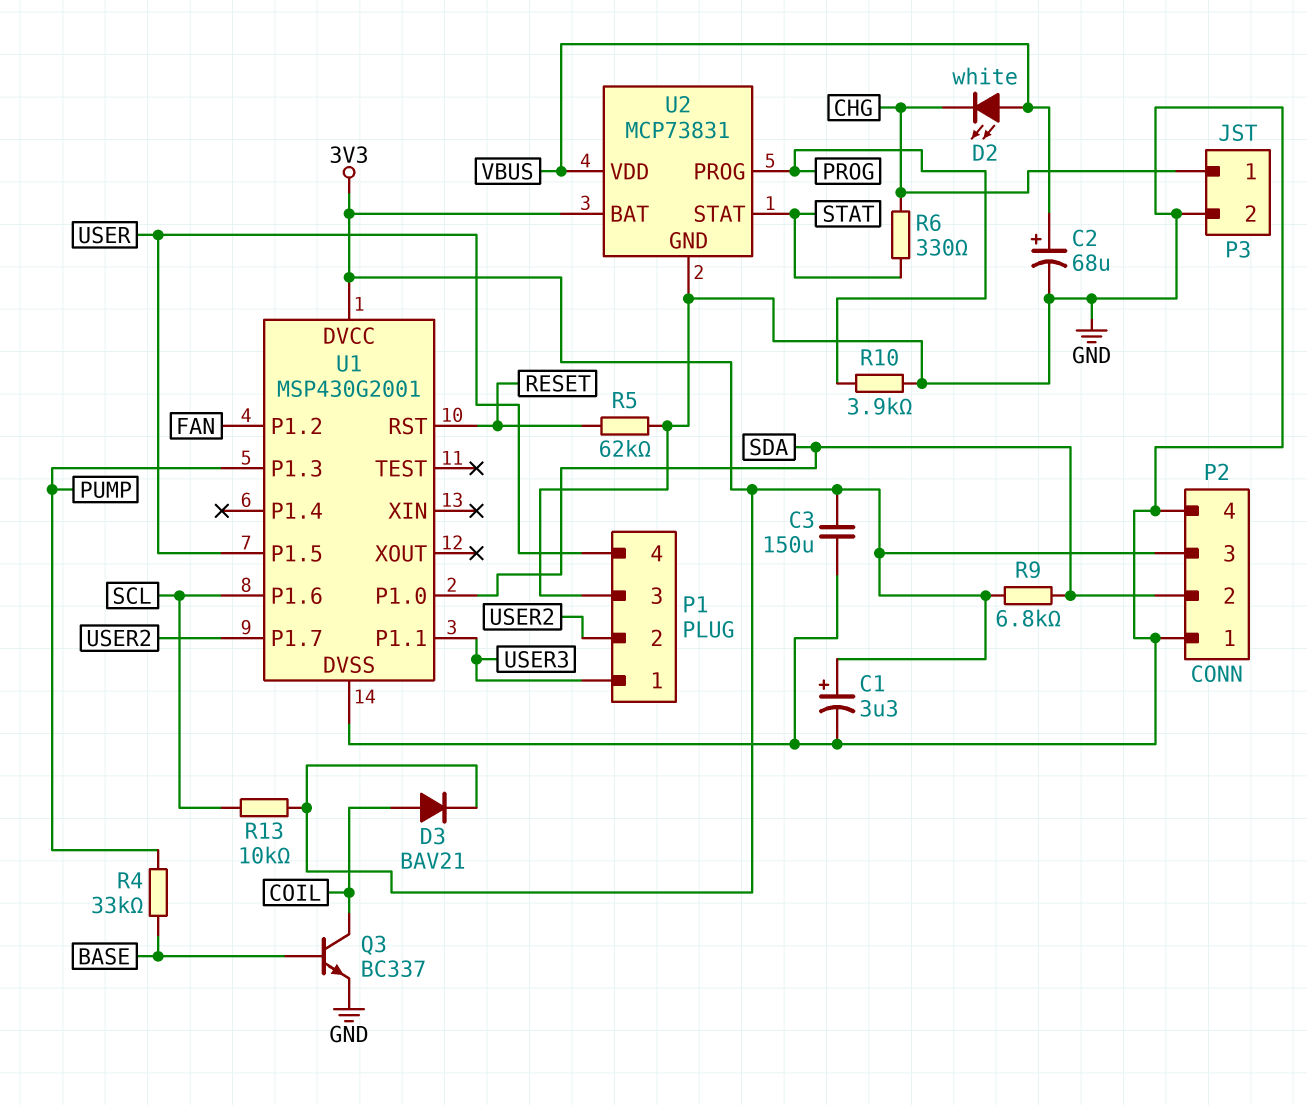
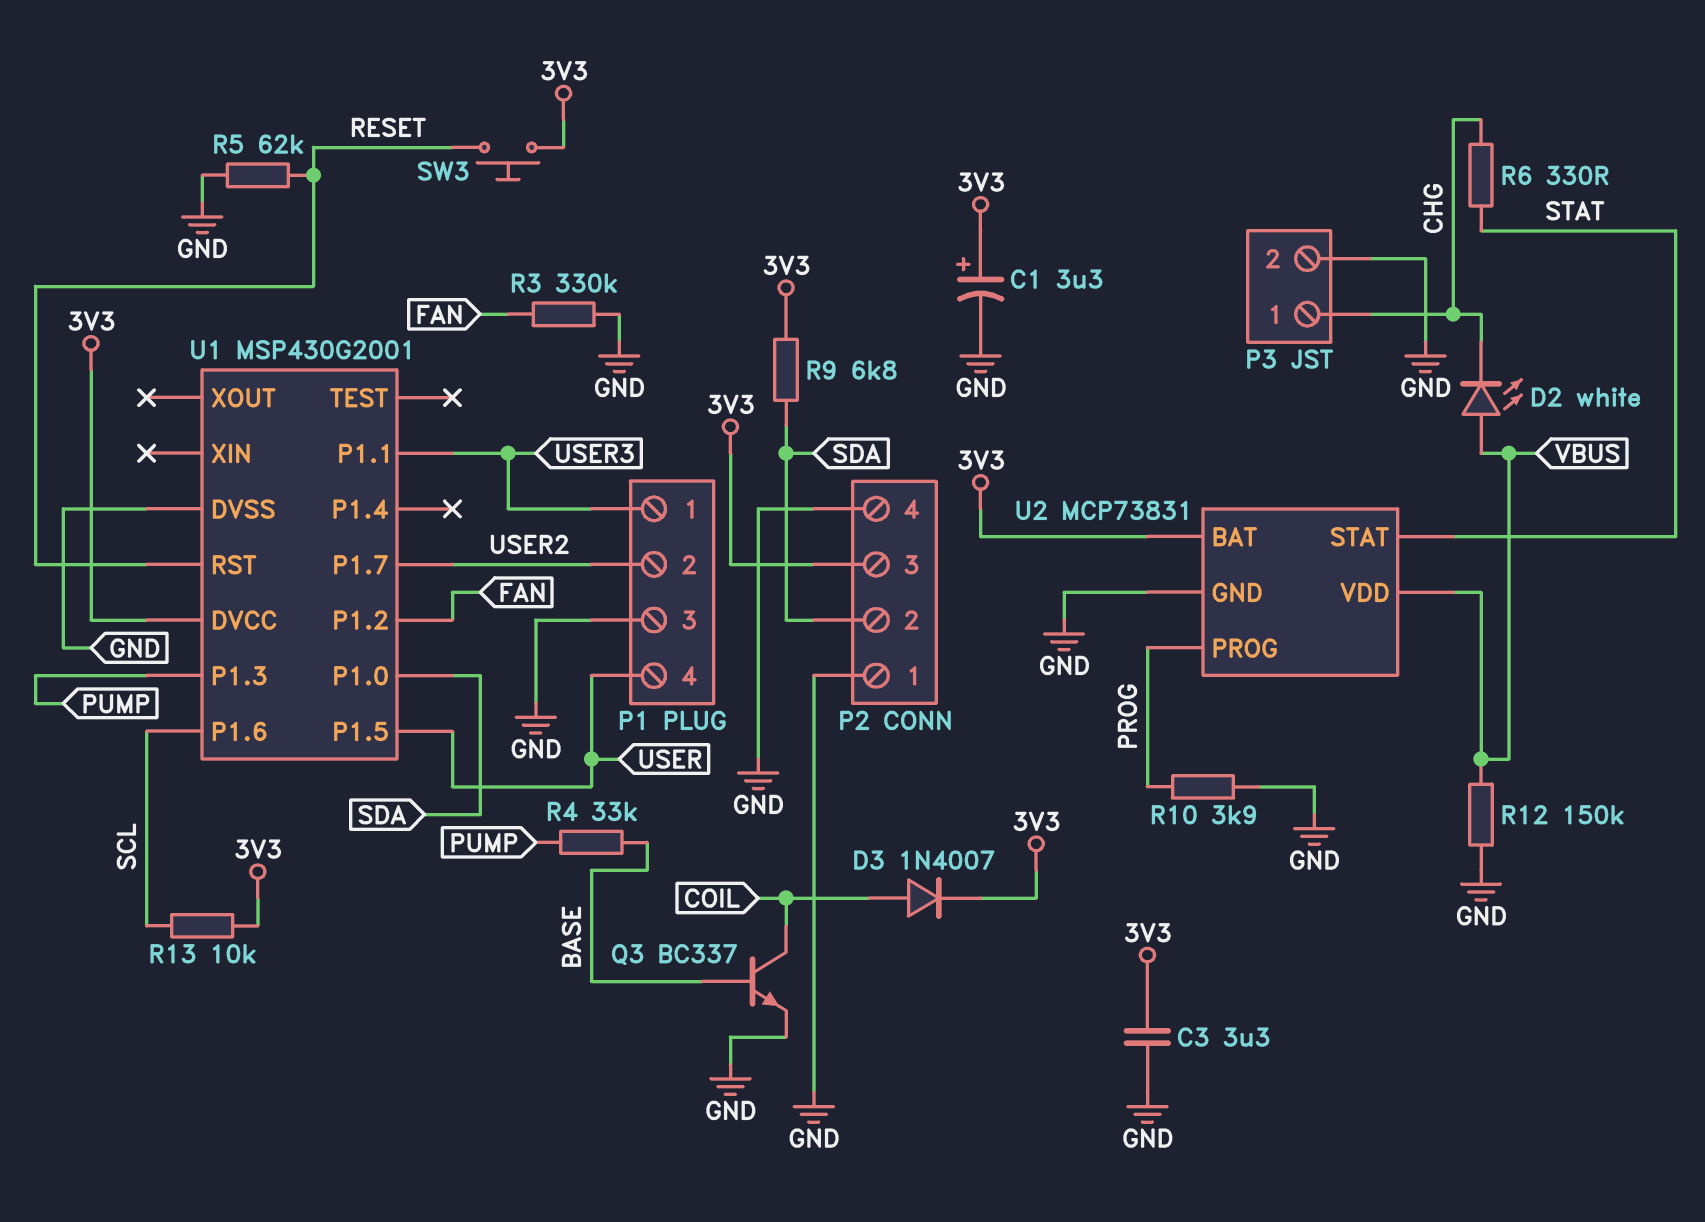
C2: 68uF (plus VBUS, minus GND) -> none
C3: 150uF (3V3, GND) -> 3.3uF (3V3, GND)
D3: diode BAV21 (A COIL, K 3V3) -> diode 1N4007 (A COIL, K 3V3)
R3: none -> 330k (FAN, GND)
R12: none -> 150k (GND, VBUS)
SW3: none -> button (3V3, RESET)

